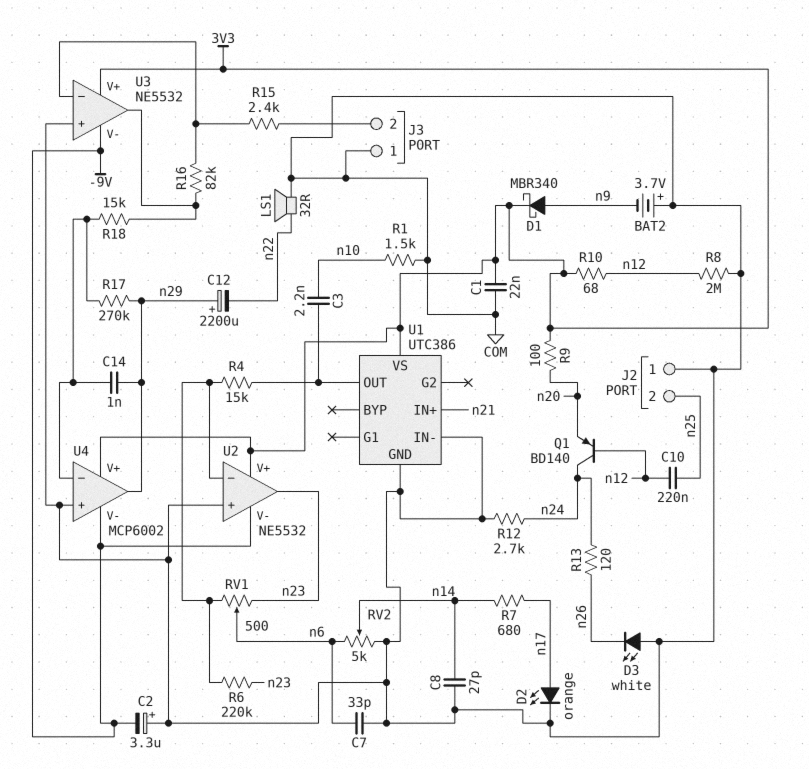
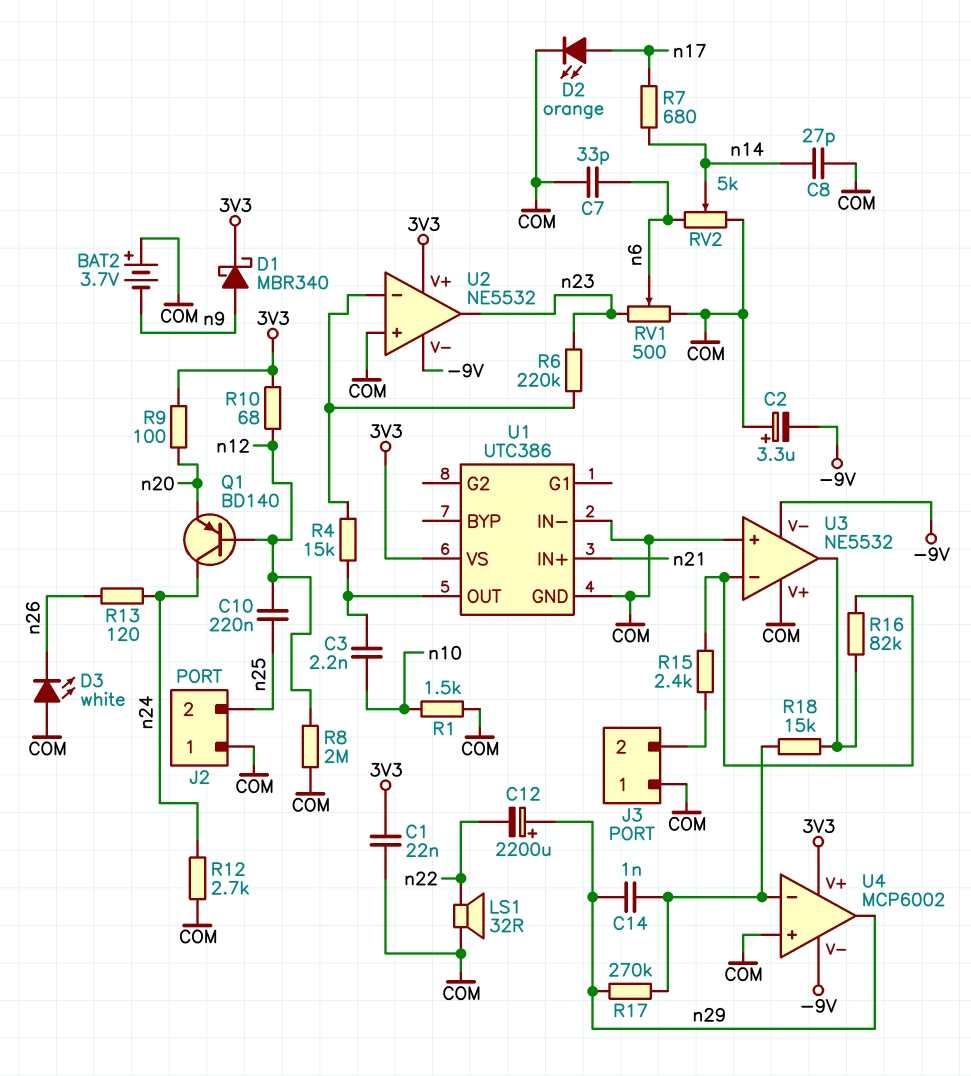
RV1: 500 (U2/in-, n23, wiper n6) -> 500 (COM, n23, wiper n6)
U3 pin V+: 3V3 -> COM

